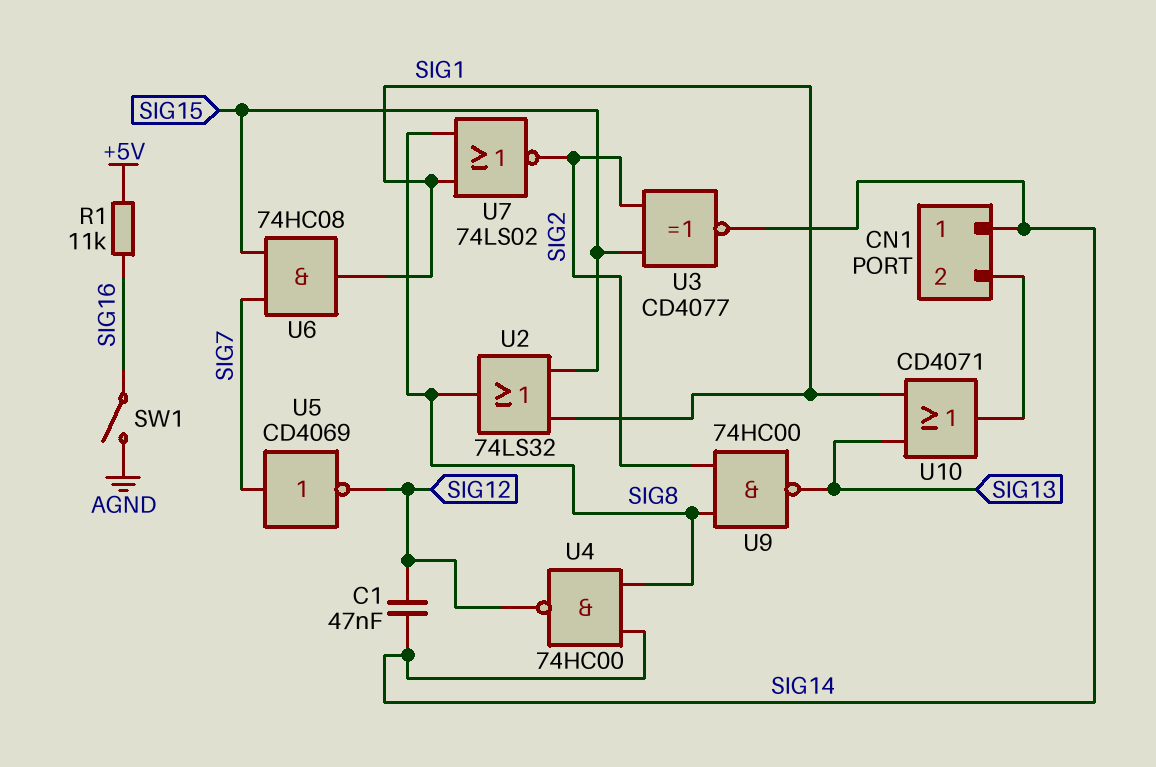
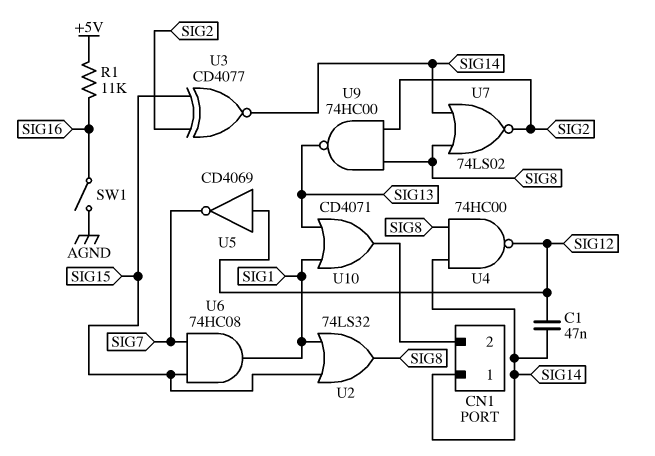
U5: NOT CD4069 (in SIG7, out SIG12) -> NOT CD4069 (in SIG12, out SIG7)
U7: NOR 74LS02 (in SIG1, in SIG8, out SIG2) -> NOR 74LS02 (in SIG8, in SIG14, out SIG2)

